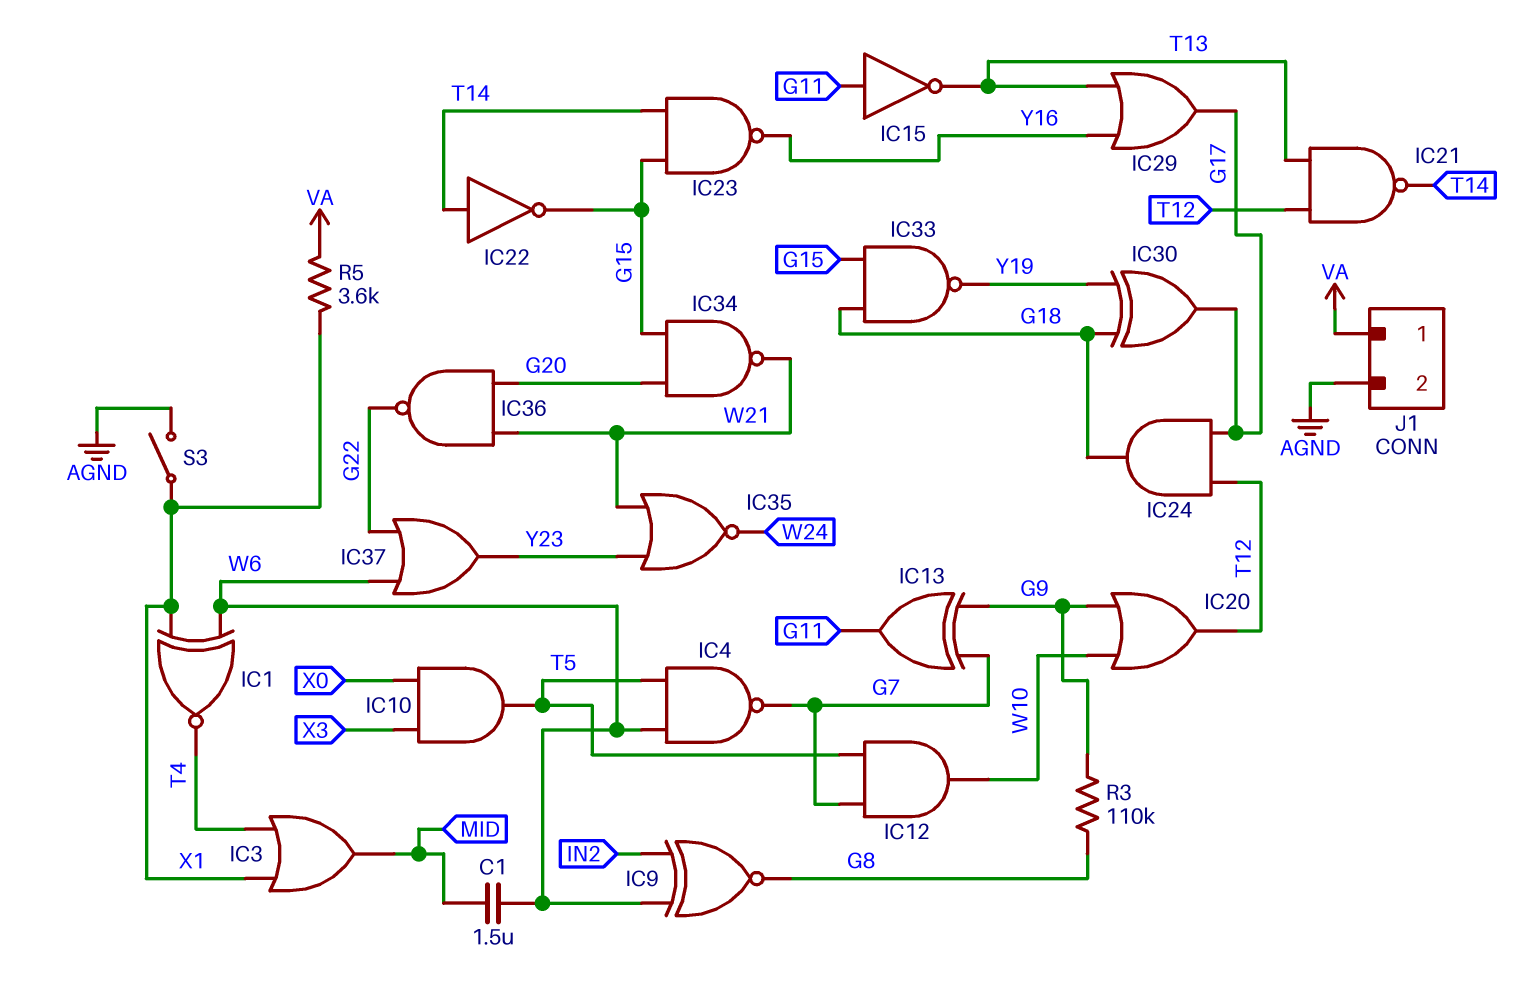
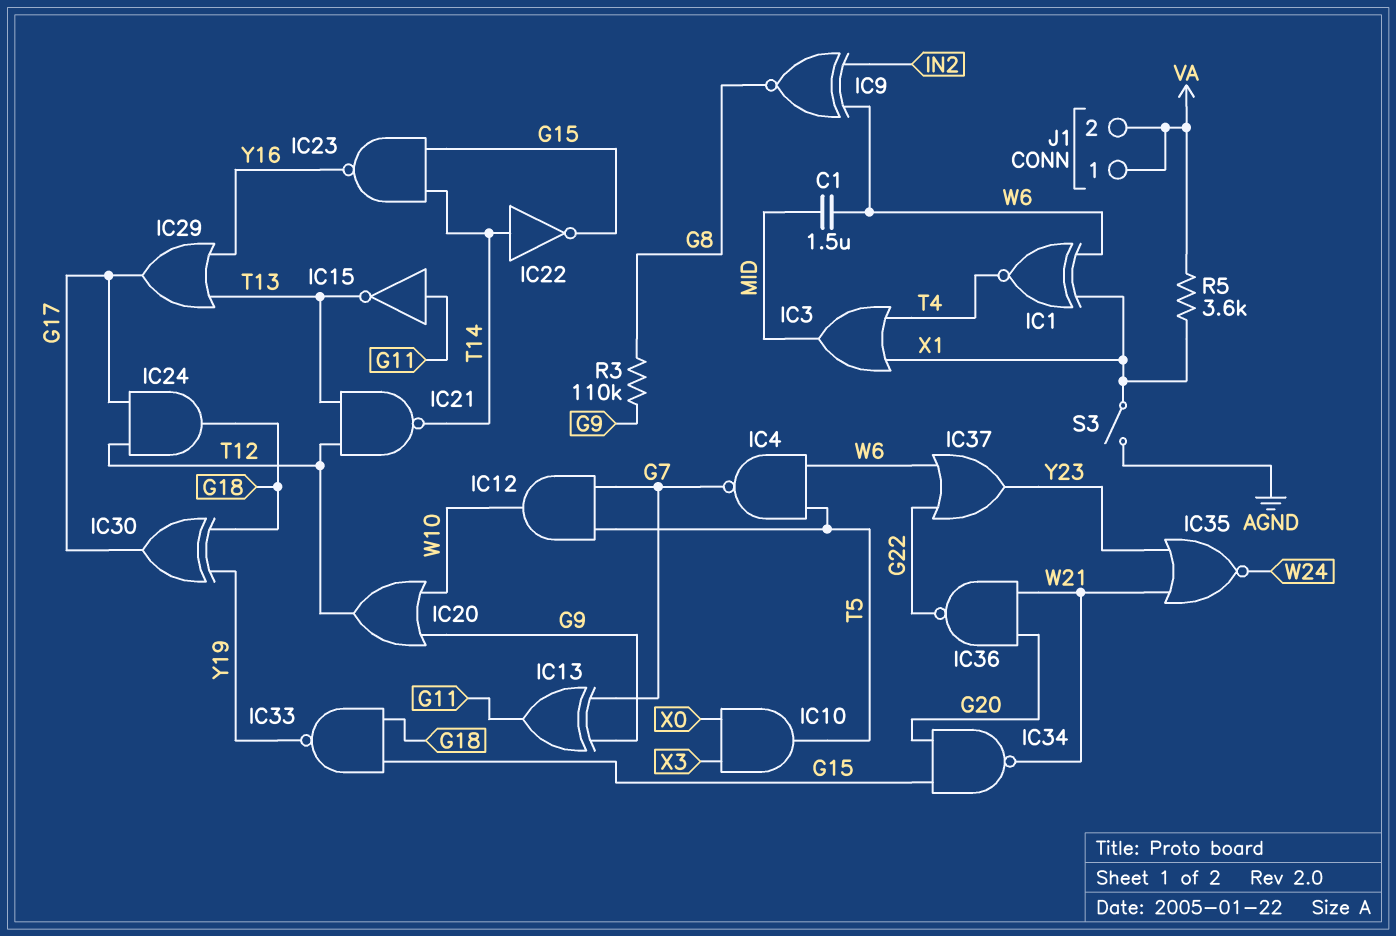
J1 pin 2: AGND -> VA

